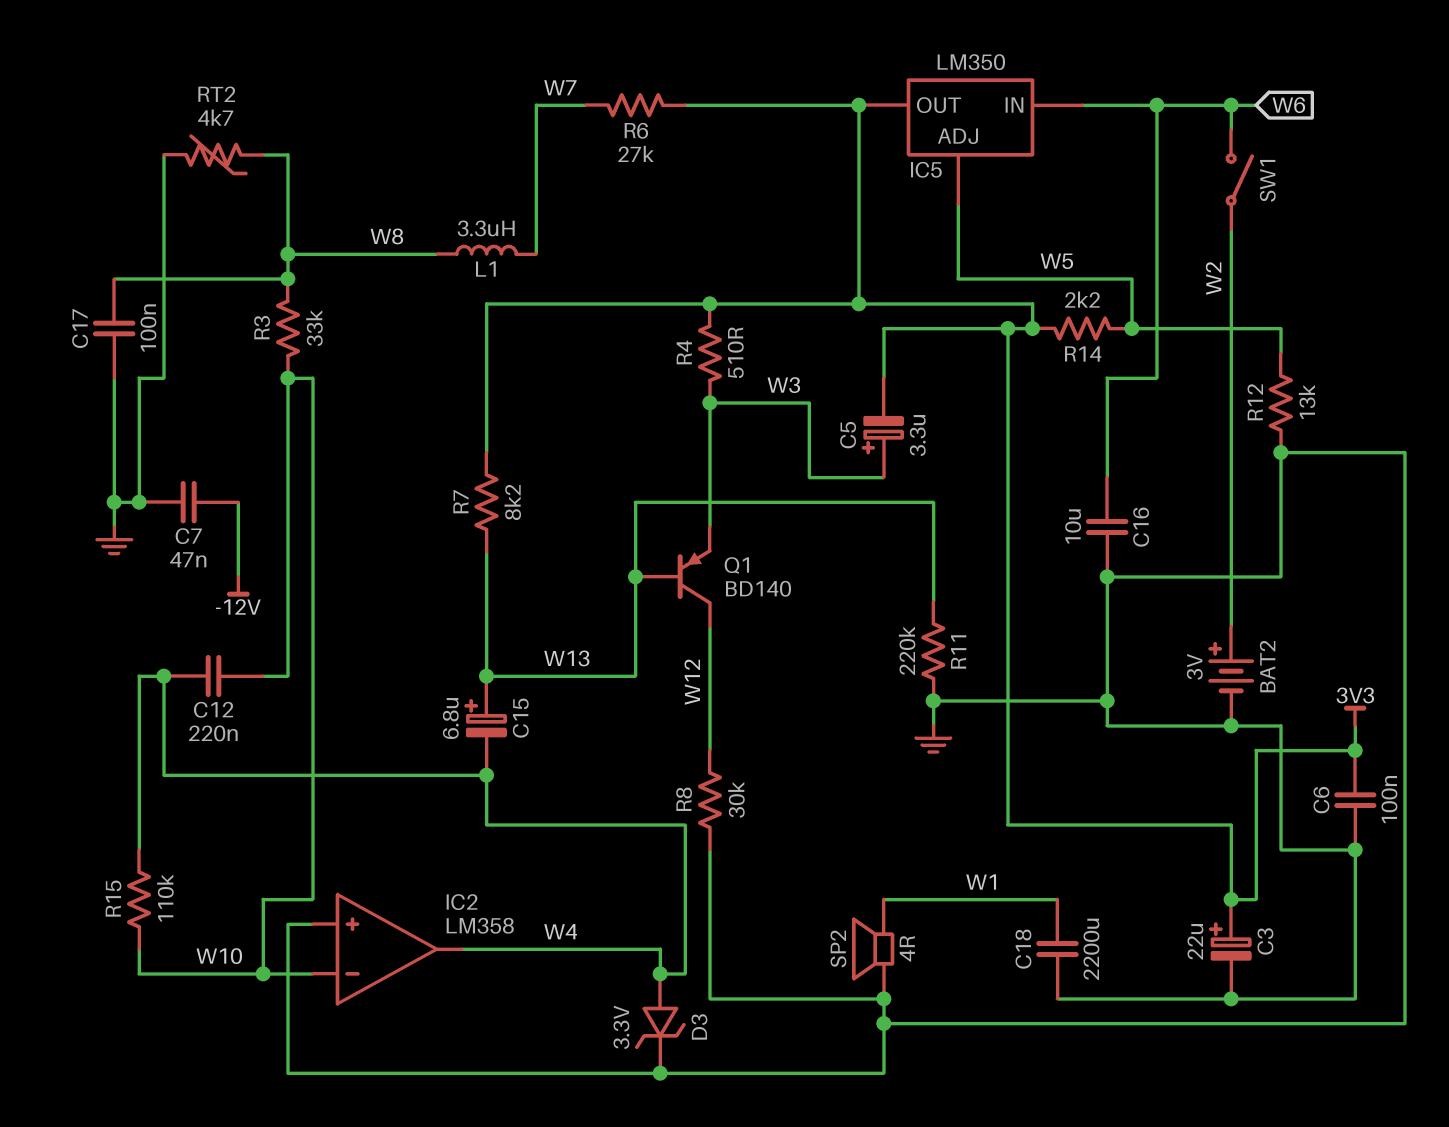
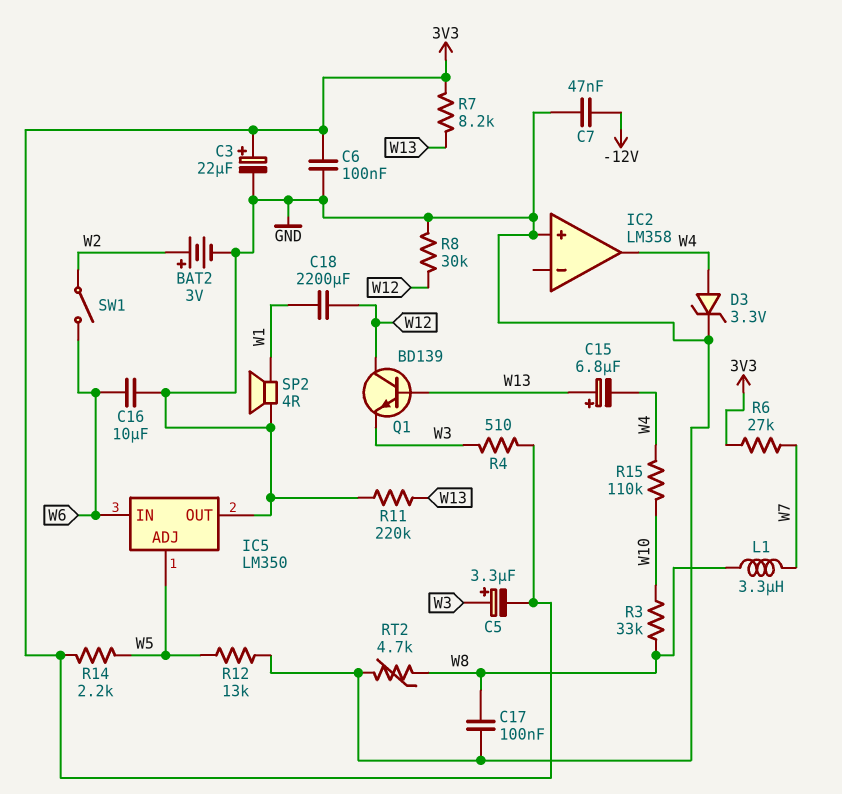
C12: 220nF (W4, W10) -> none
C18: 2200uF (GND, W1) -> 2200uF (W1, W12)
IC2 pin in-: W10 -> none
IC5 pin OUT: 3V3 -> GND
Q1: PNP BD140 (B W13, C W12, E W3) -> NPN BD139 (B W13, C W12, E W3)

